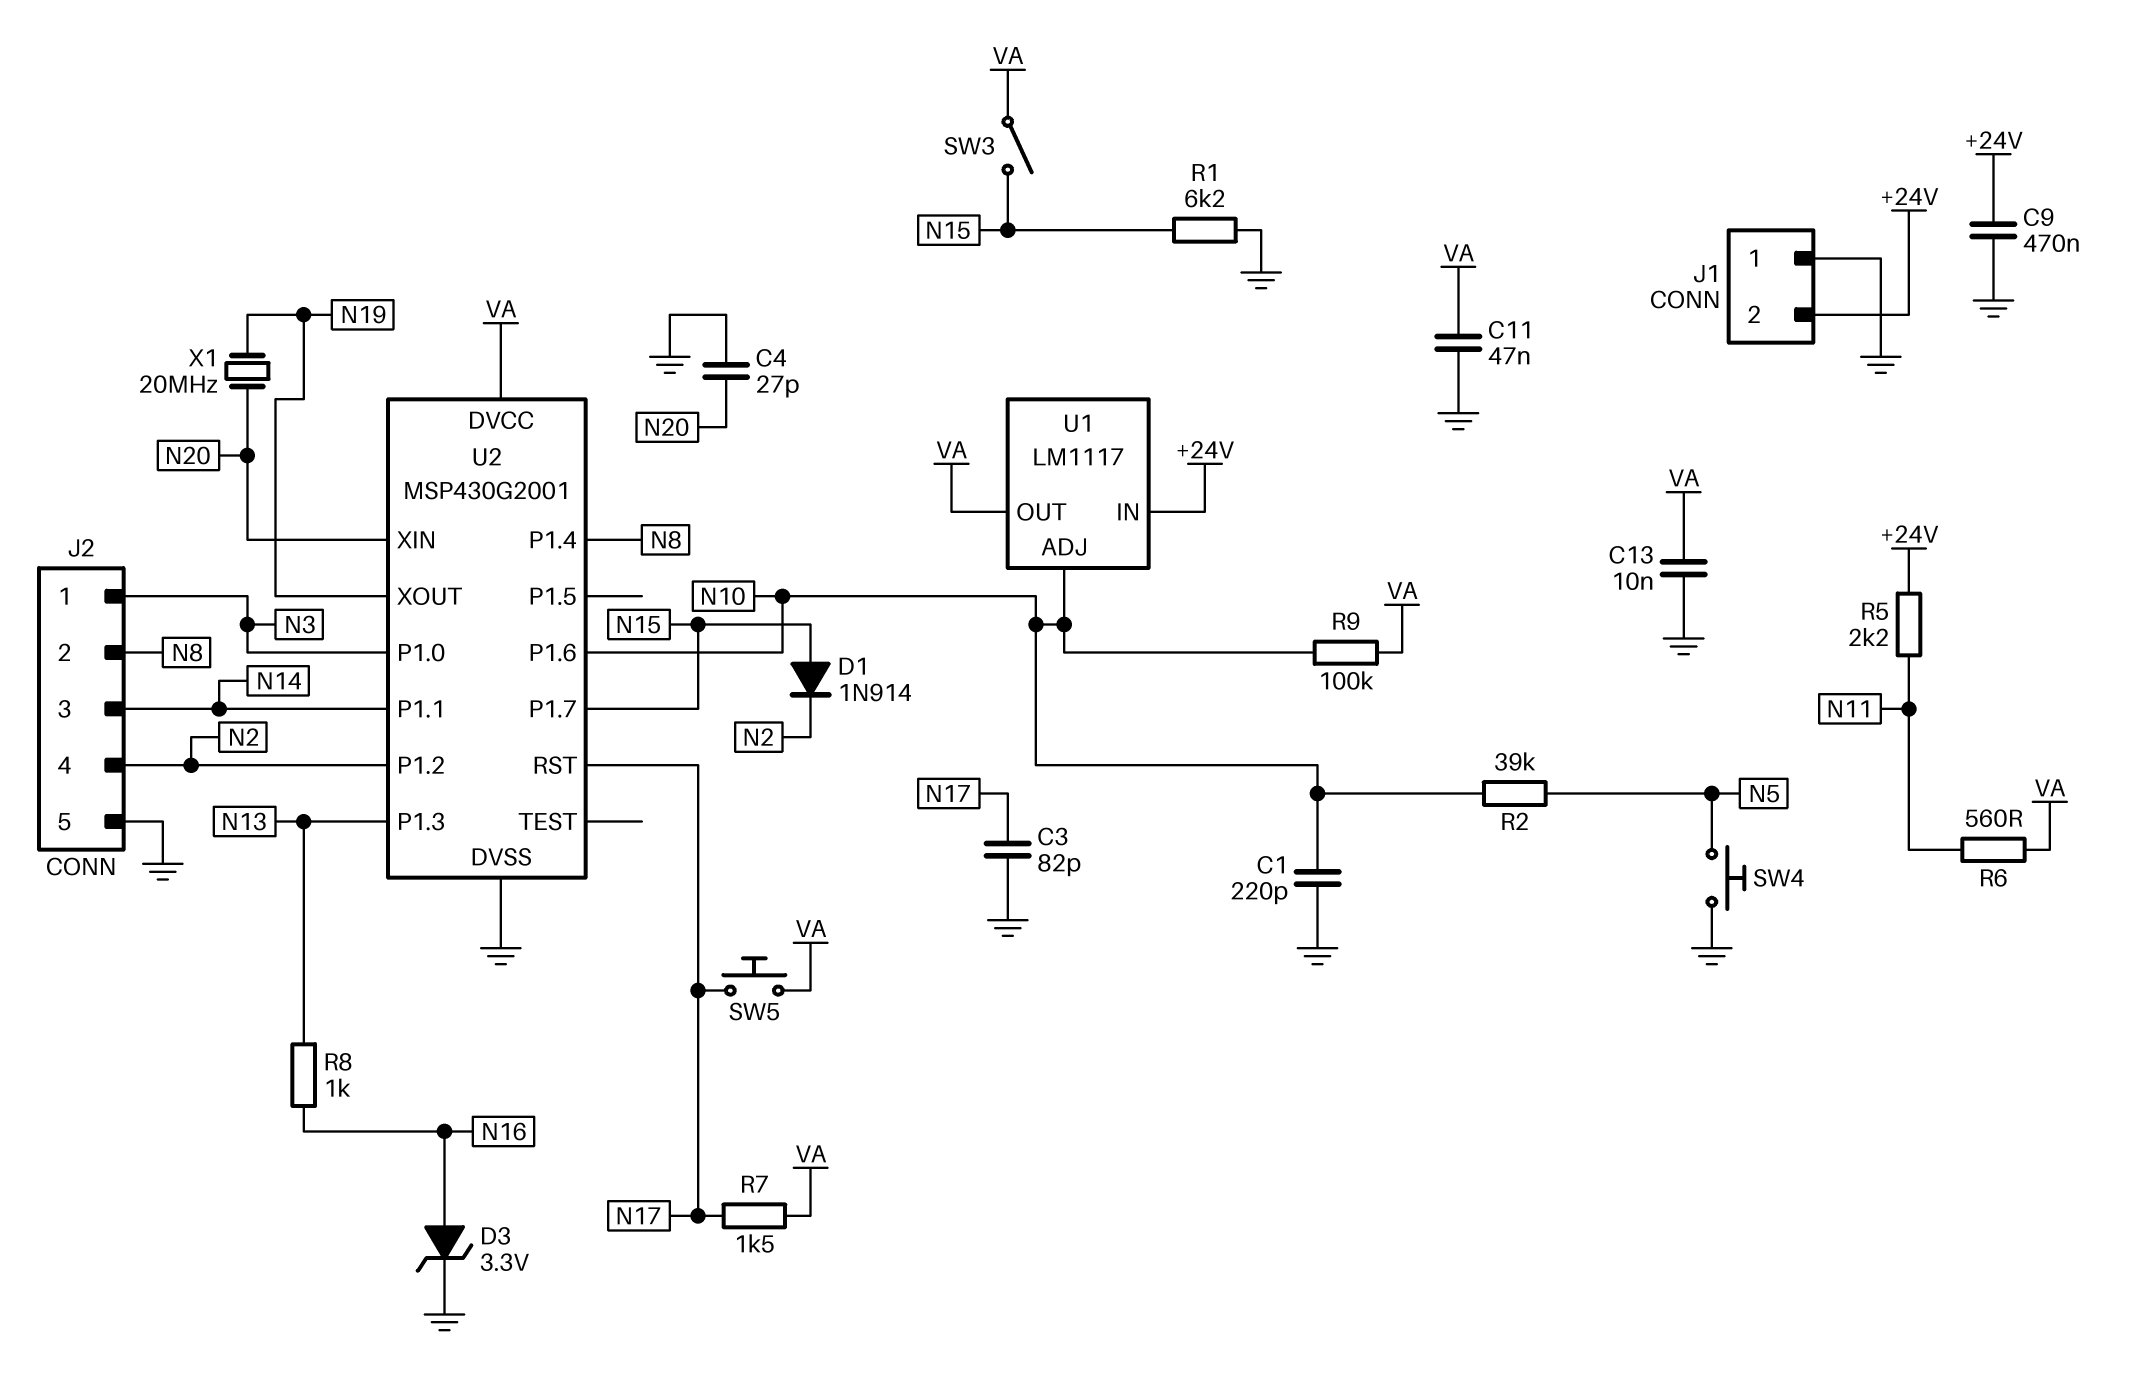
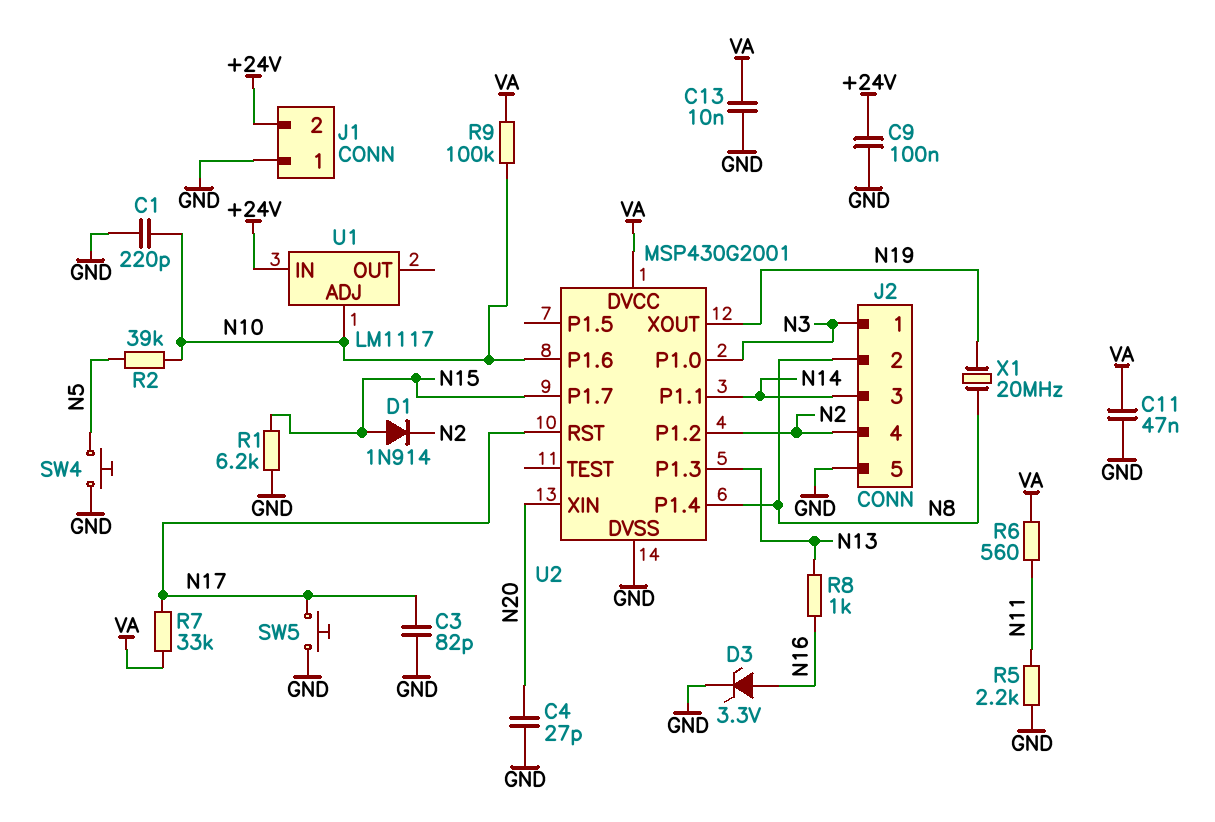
C9: 470nF (+24V, GND) -> 100nF (+24V, GND)
R5: 2.2k (+24V, N11) -> 2.2k (GND, N11)
R7: 1.5k (N17, VA) -> 33k (N17, VA)
SW3: switch (N15, VA) -> none
SW5: button (N17, VA) -> button (GND, N17)
U1 pin OUT: VA -> none
X1: 20MHz (N19, N20) -> 20MHz (N8, N19)

